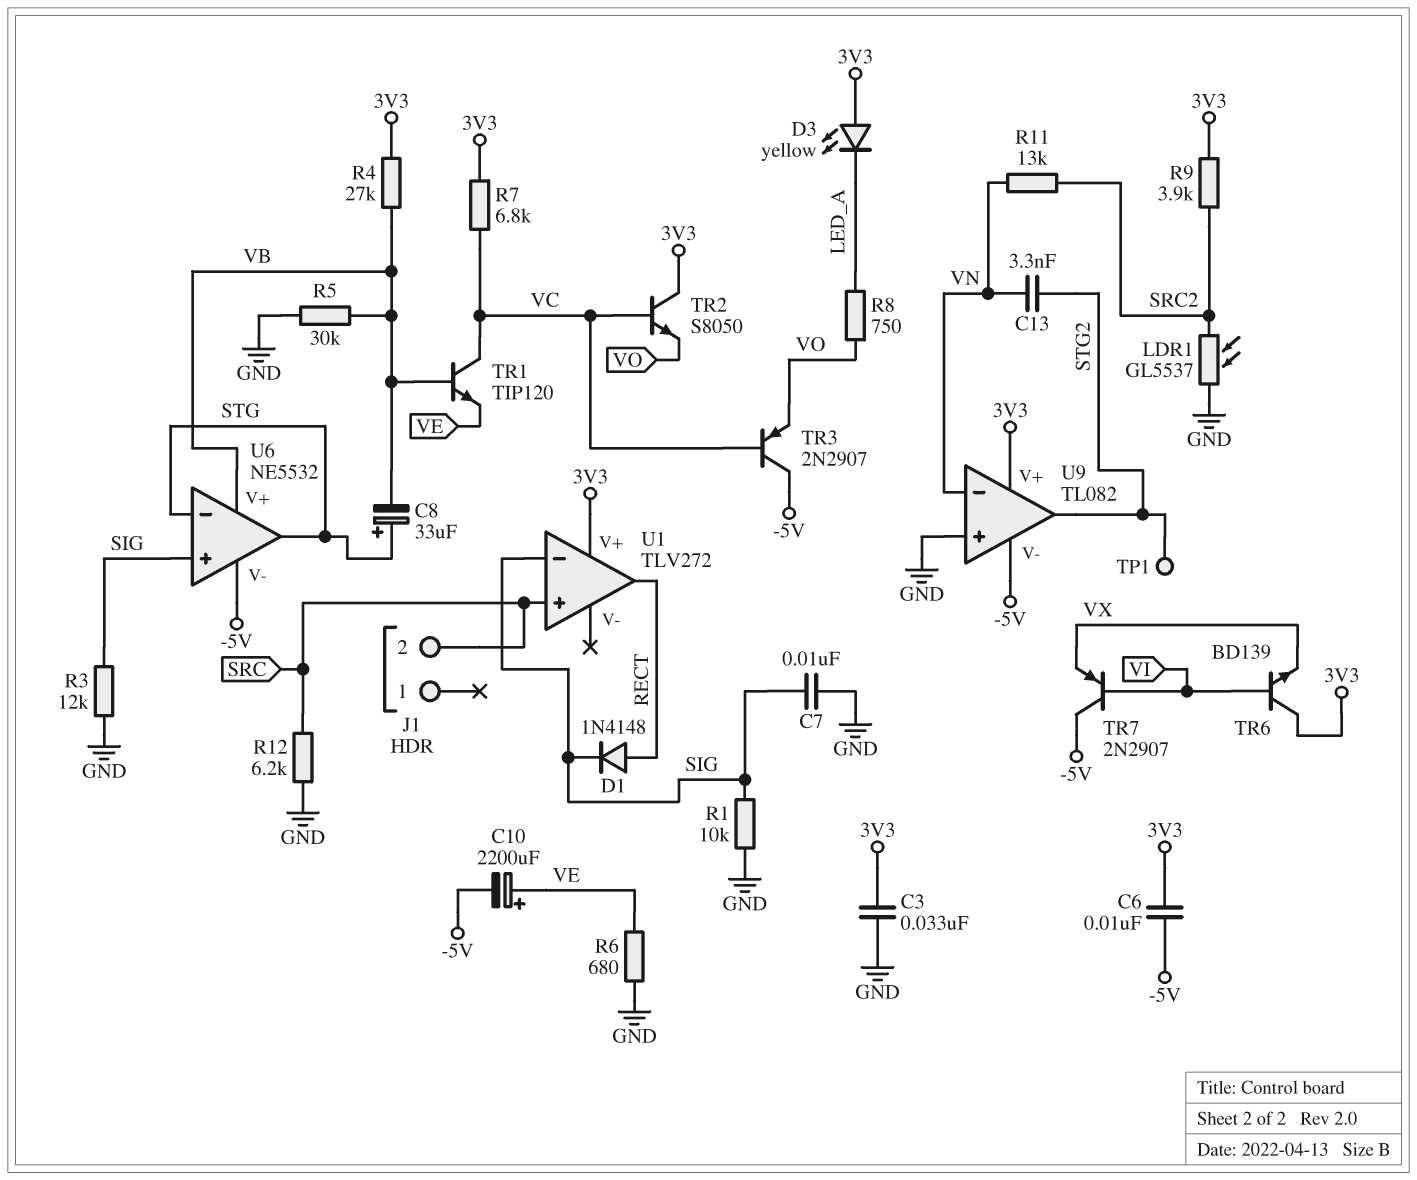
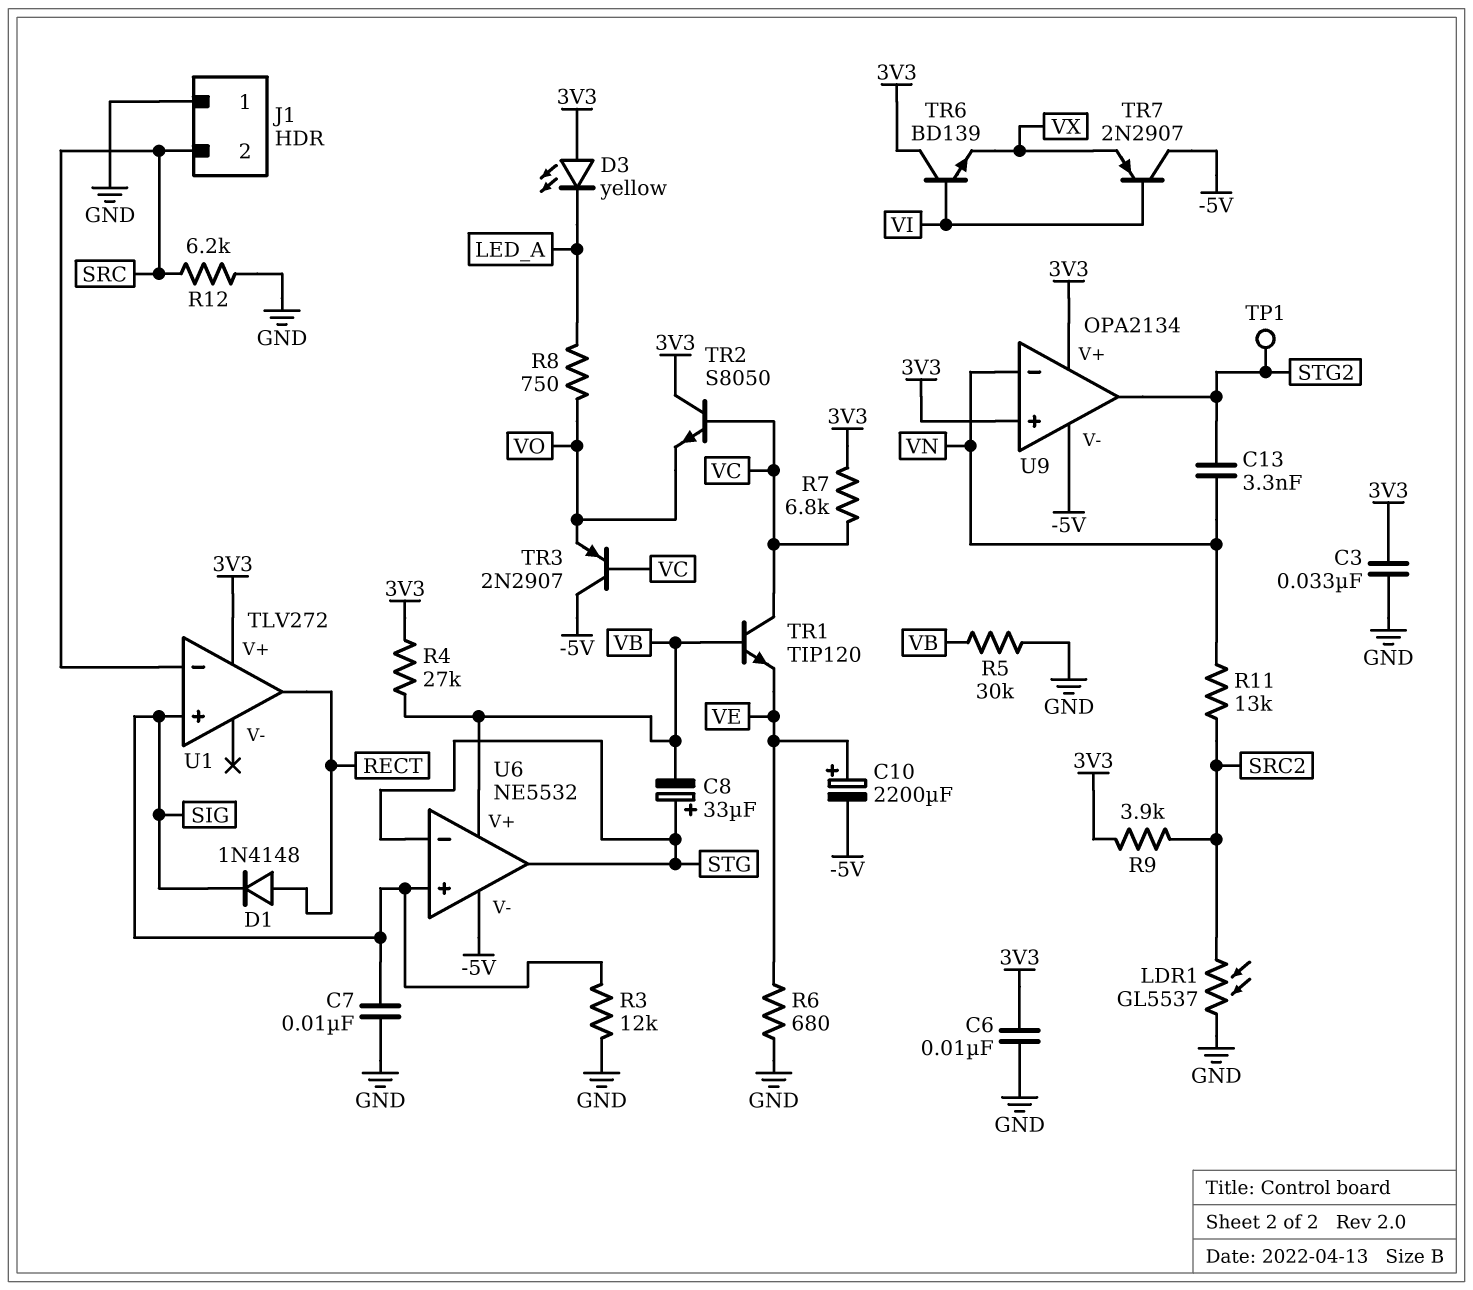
C6: 10nF (-5V, 3V3) -> 10nF (3V3, GND)
J1 pin 1: none -> GND
R1: 10k (GND, SIG) -> none
U1 pin in+: SRC -> SIG
U1 pin in-: SIG -> SRC
U9: TL082 -> OPA2134
U9 pin in+: GND -> 3V3

